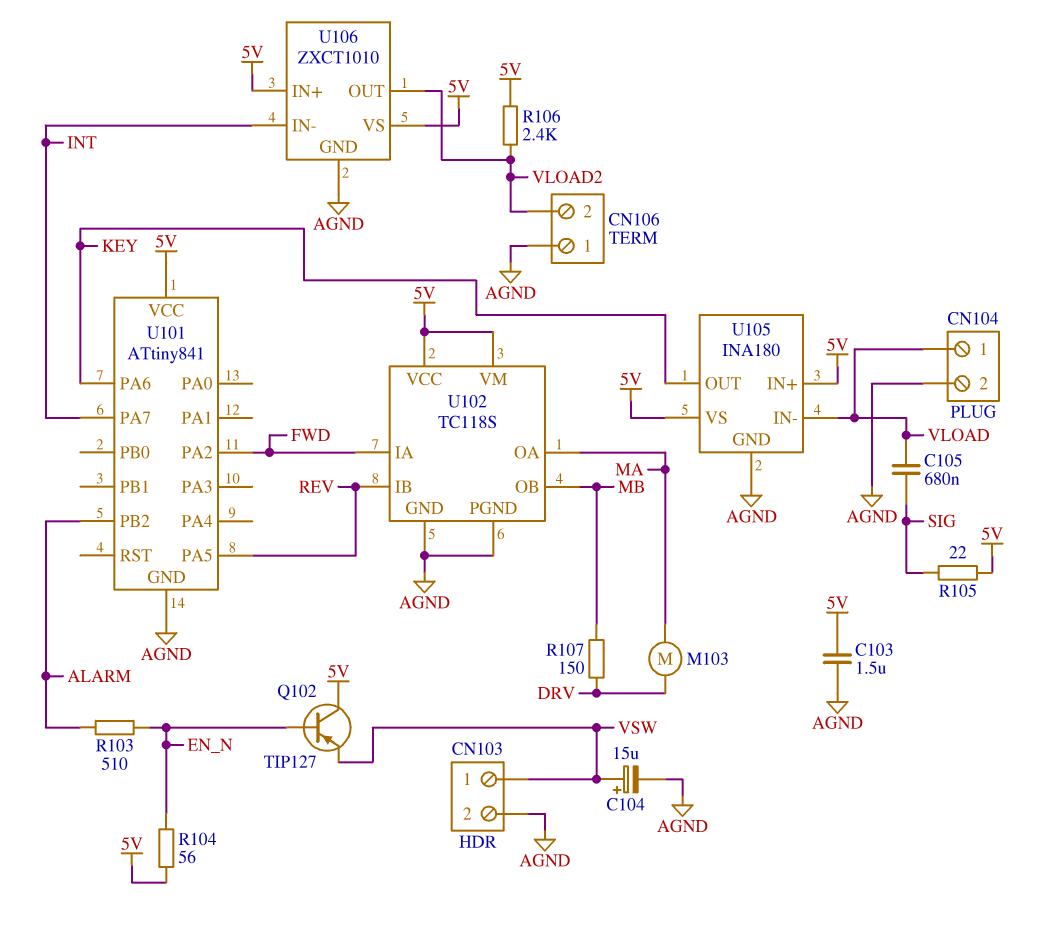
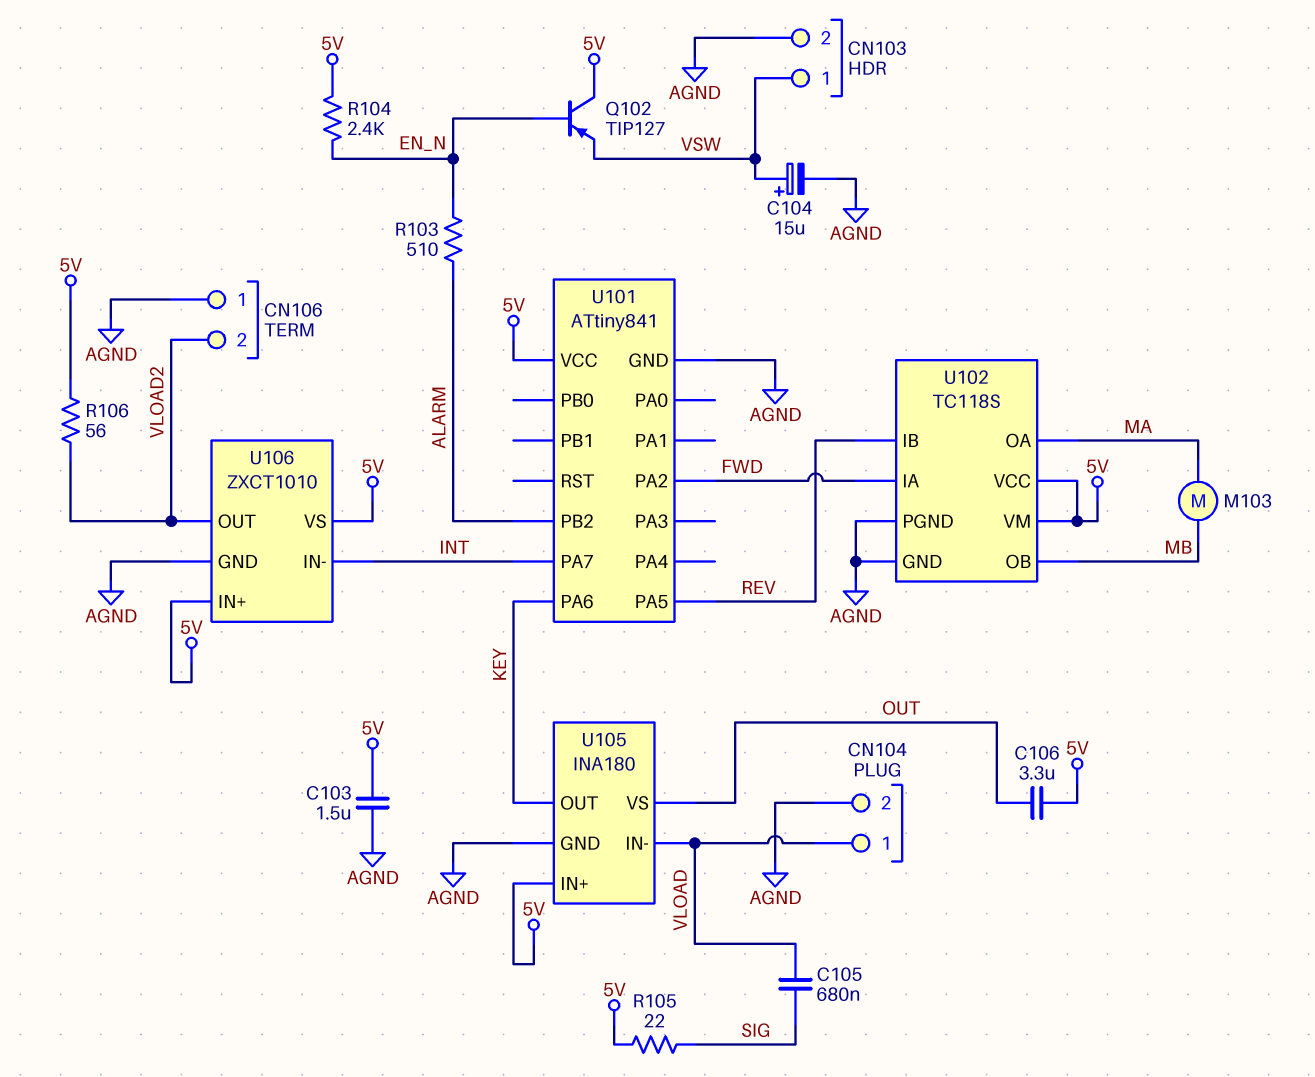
C106: none -> 3.3uF (5V, OUT)
M103: motor (DRV, MA) -> motor (MA, MB)
R104: 56 (5V, EN_N) -> 2.4k (5V, EN_N)
R106: 2.4k (5V, VLOAD2) -> 56 (5V, VLOAD2)
R107: 150 (DRV, MB) -> none
U105 pin VS: 5V -> OUT

